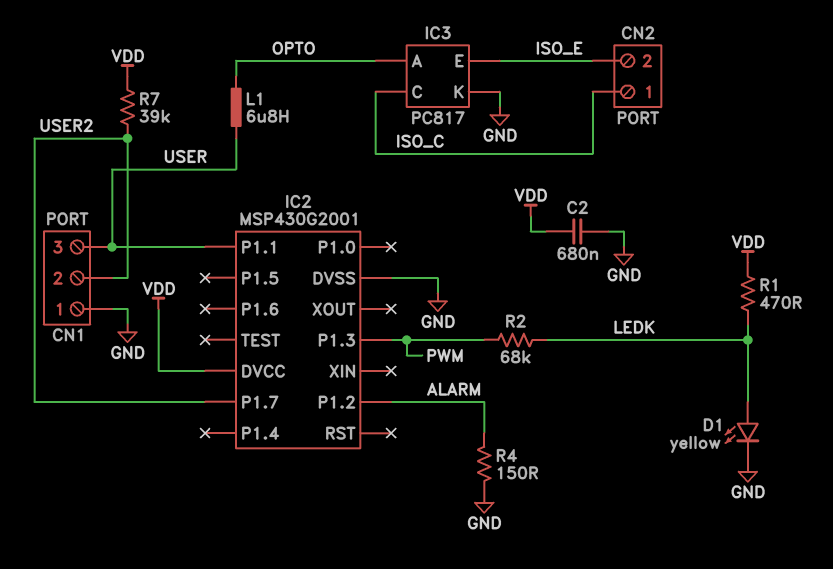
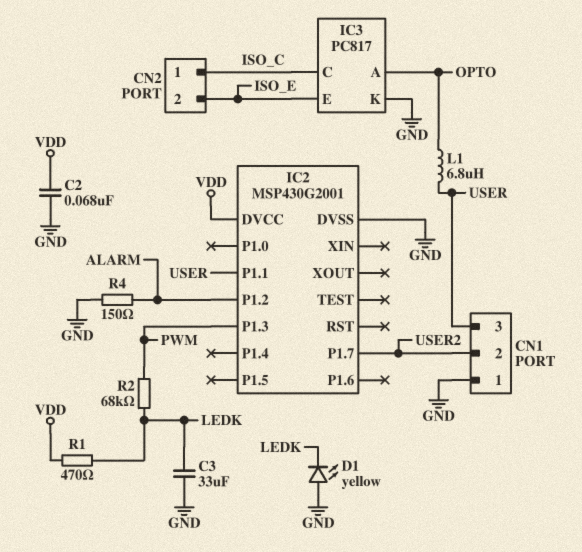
C2: 680nF (GND, VDD) -> 68nF (GND, VDD)
C3: none -> 33uF (GND, LEDK)
D1: LED yellow (A LEDK, K GND) -> LED yellow (A GND, K LEDK)
R7: 39k (USER2, VDD) -> none

